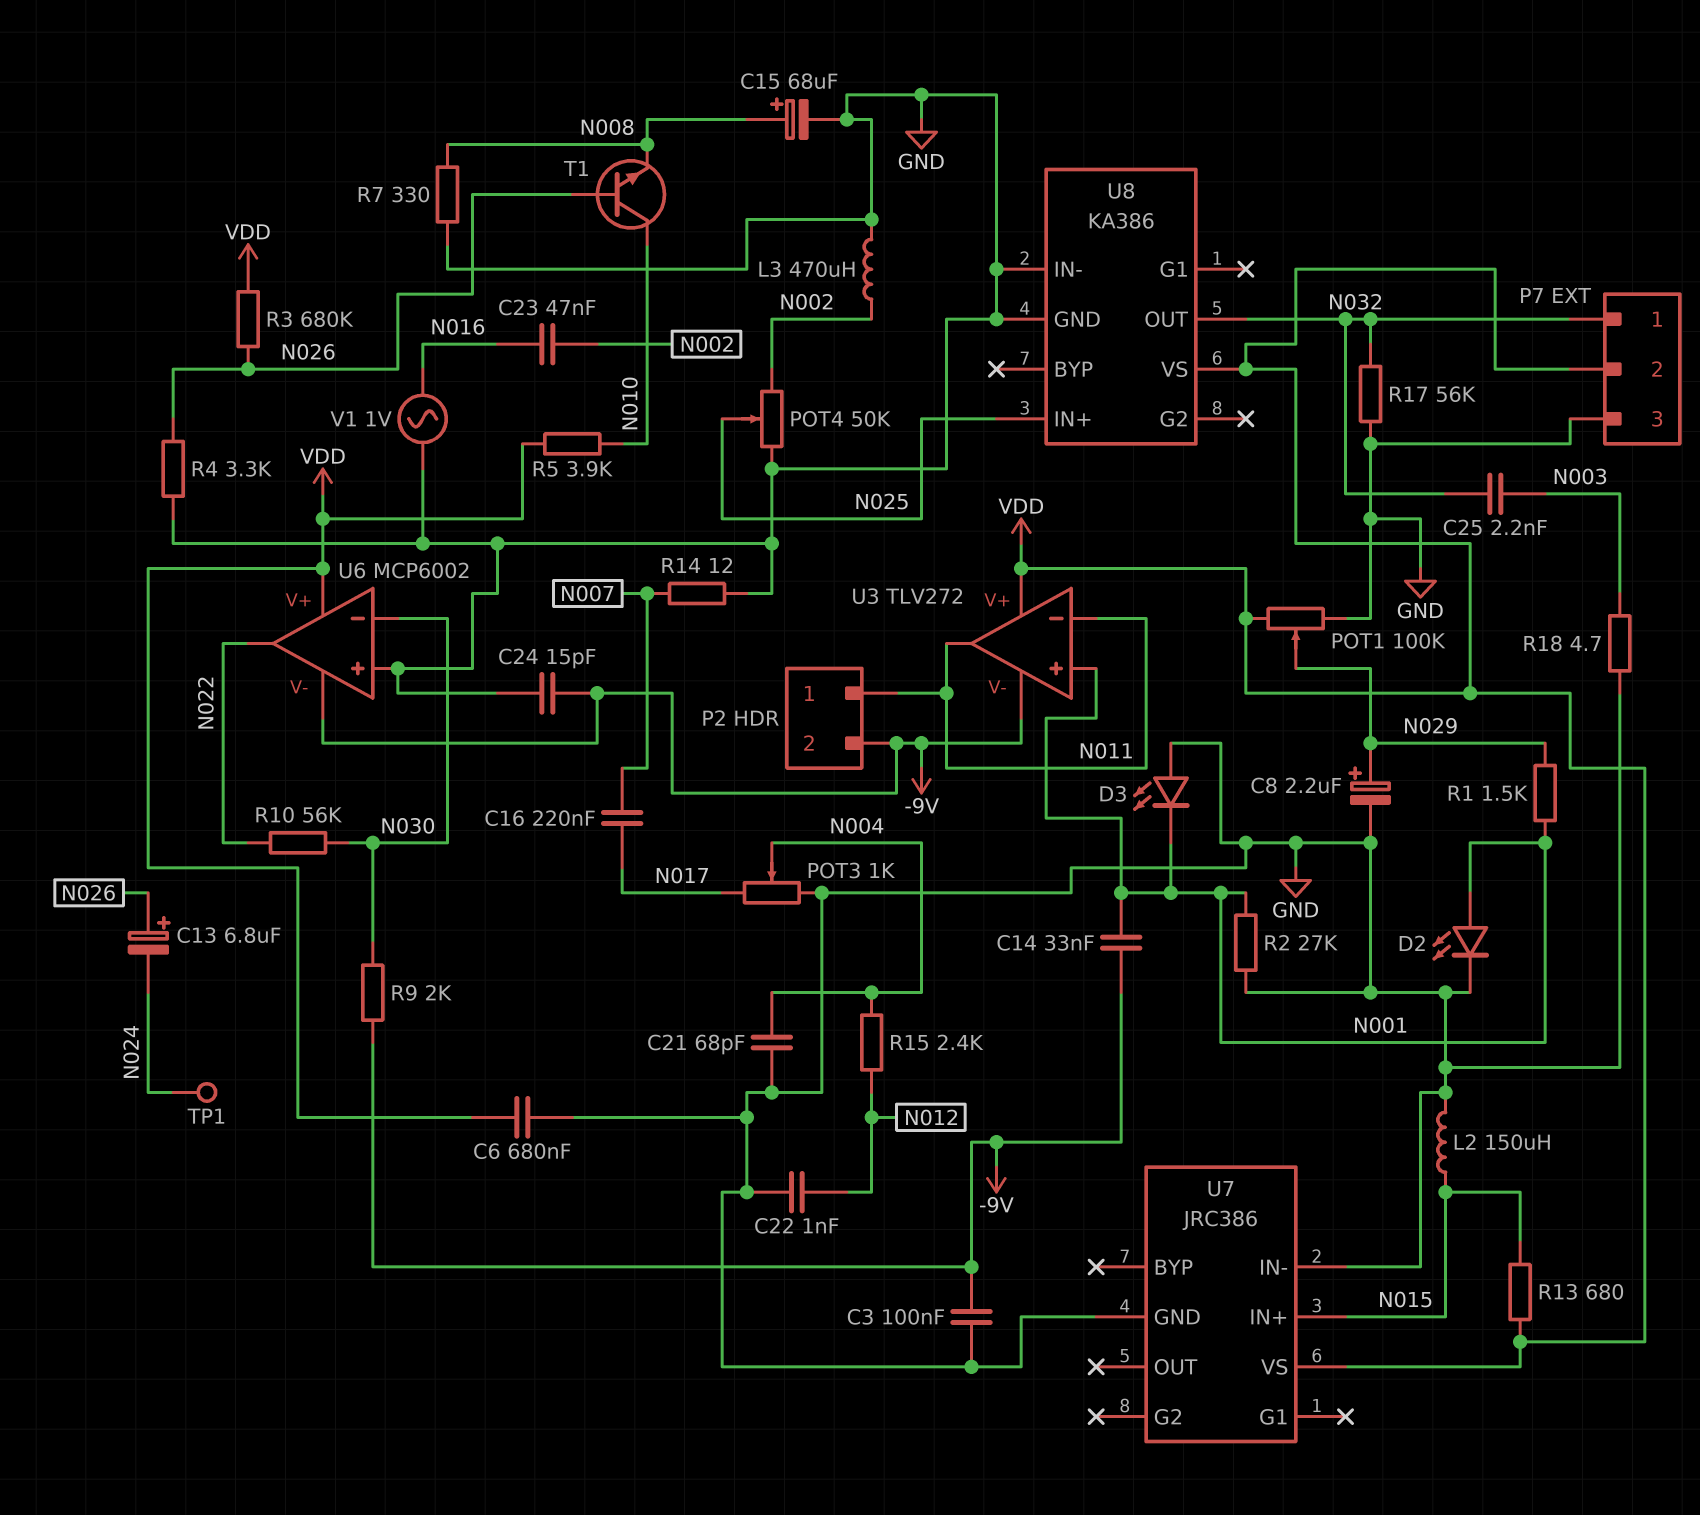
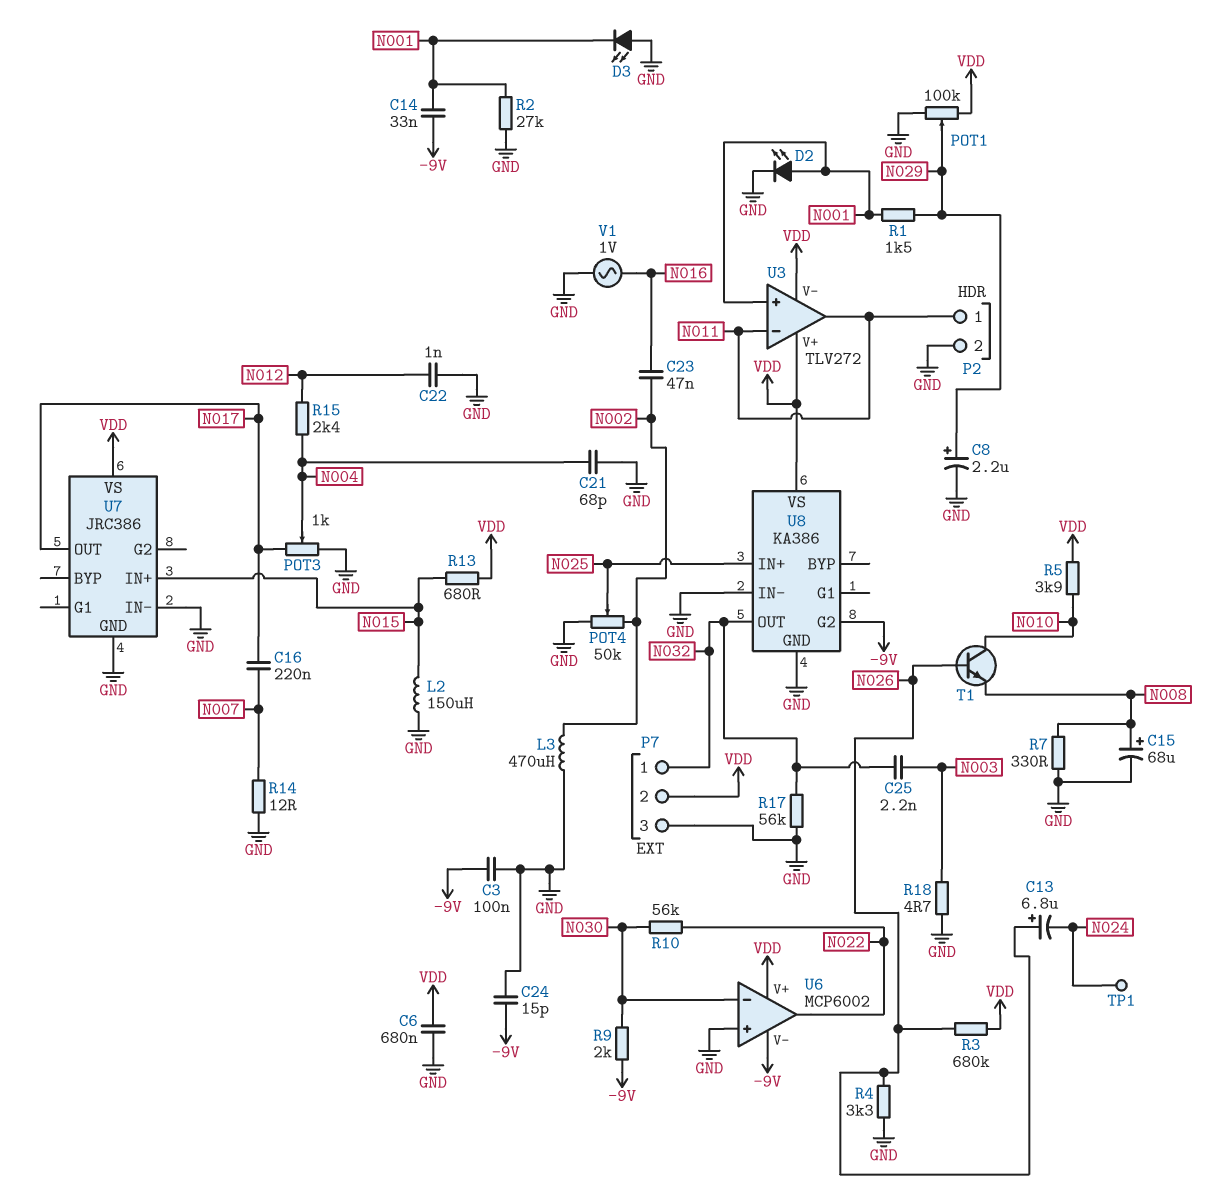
P2 pin 2: -9V -> GND
U3 pin V-: -9V -> VDD
U7 pin OUT: none -> N017
U8 pin G2: none -> -9V

